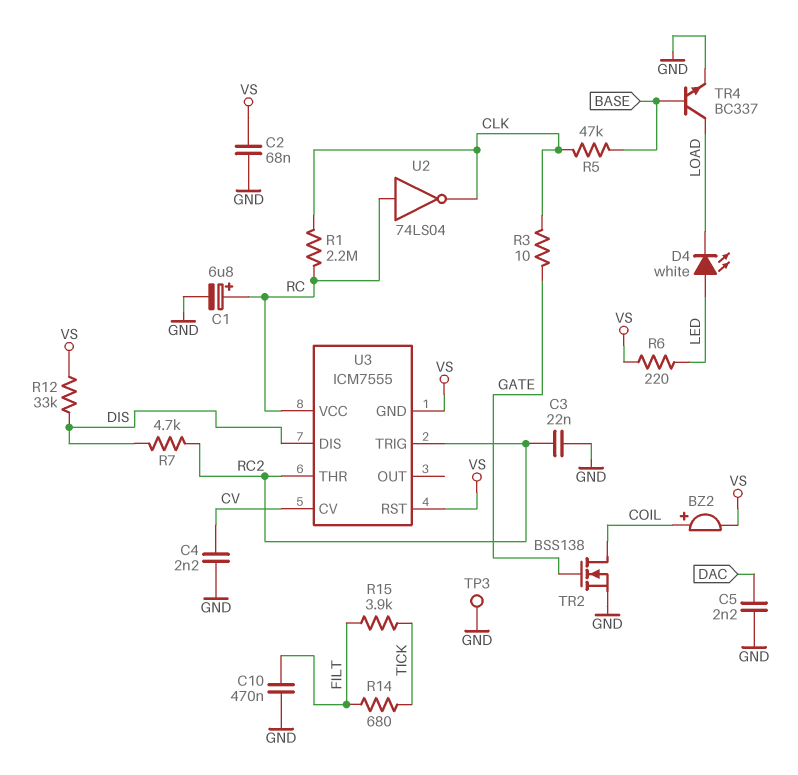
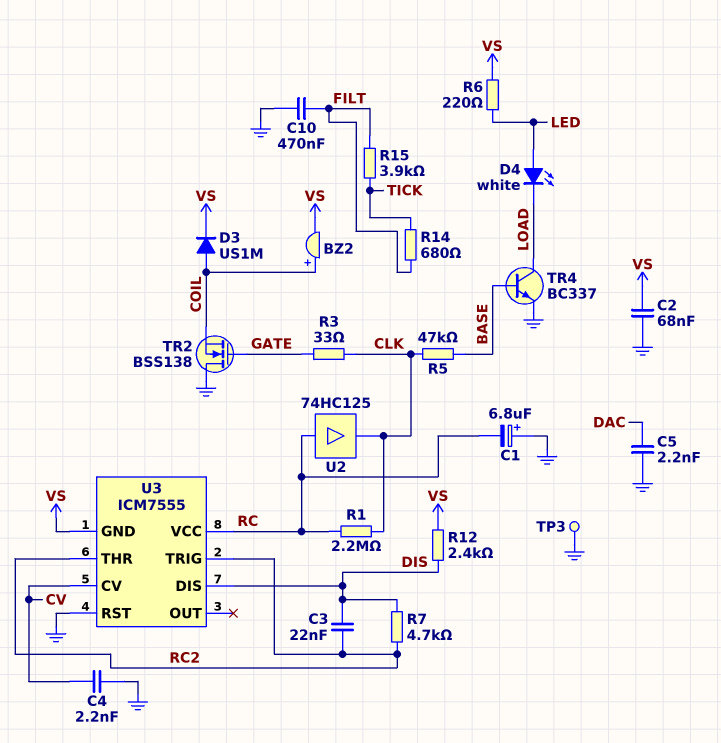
C1: 6.8uF (plus RC, minus GND) -> 6.8uF (plus GND, minus RC)
C3: 22nF (GND, RC2) -> 22nF (DIS, RC2)
D3: none -> diode US1M (A COIL, K VS)
R3: 10 (CLK, GATE) -> 33 (CLK, GATE)
R12: 33k (DIS, VS) -> 2.4k (DIS, VS)
TR2: NMOS BSS138 (G GATE, D COIL, S GND) -> NMOS BSS138 (G GATE, D GND, S COIL)
U2: NOT 74LS04 (in RC, out CLK) -> buffer 74HC125 (in RC, out CLK)
U3 pin RST: VS -> GND

